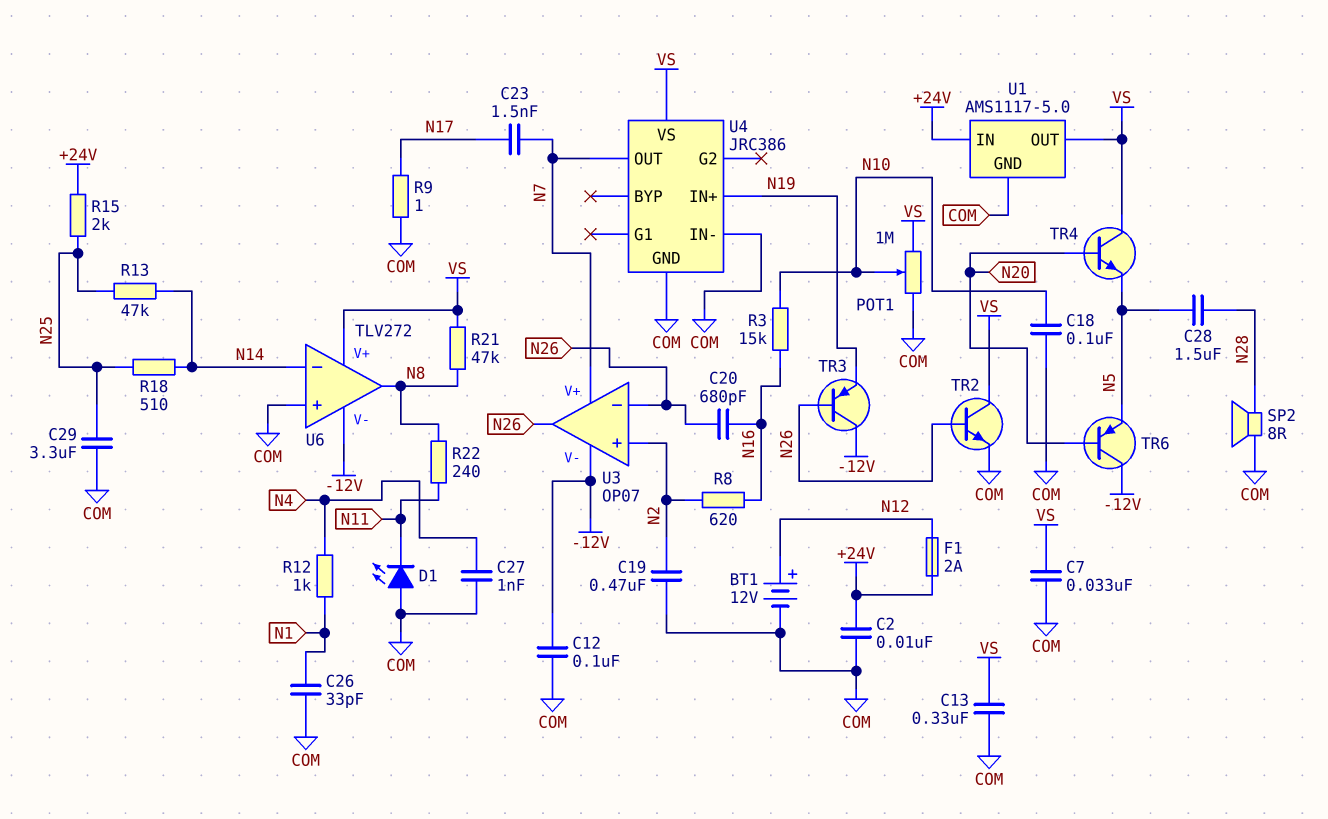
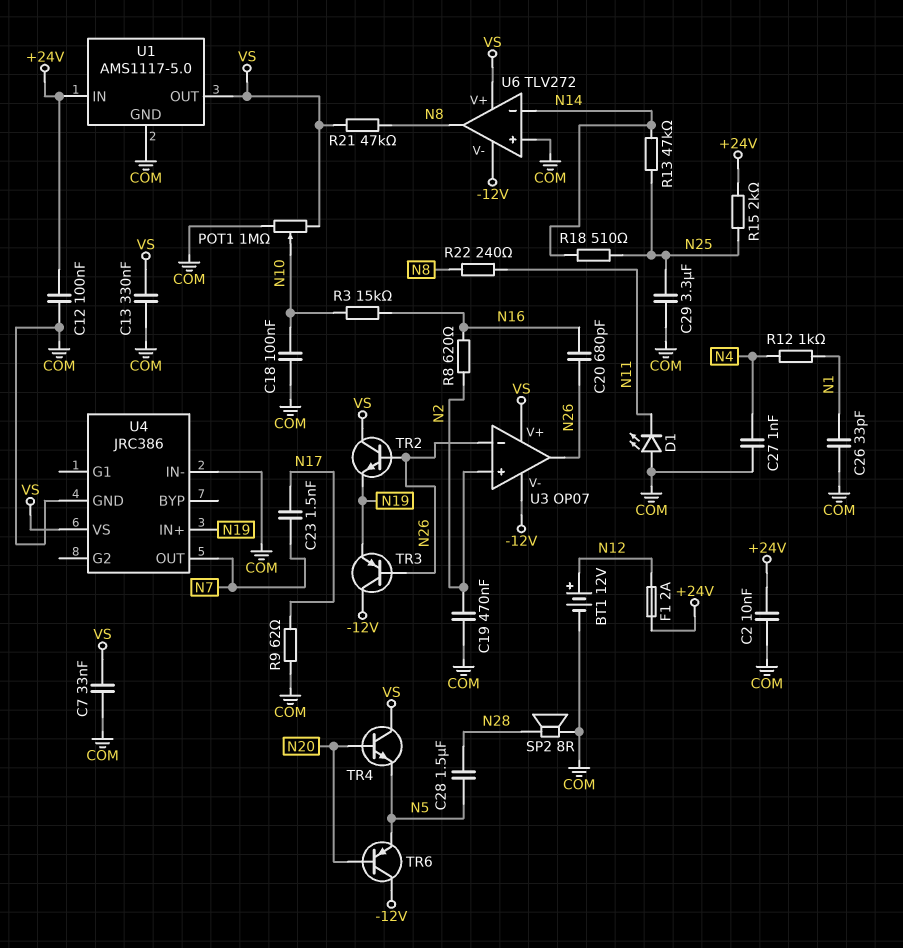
C12: 100nF (-12V, COM) -> 100nF (+24V, COM)
R9: 1 (COM, N17) -> 62 (COM, N17)
TR2: NPN (B N26, C VS, E COM) -> NPN (B N26, C VS, E N19)
U3 pin V+: N7 -> VS

